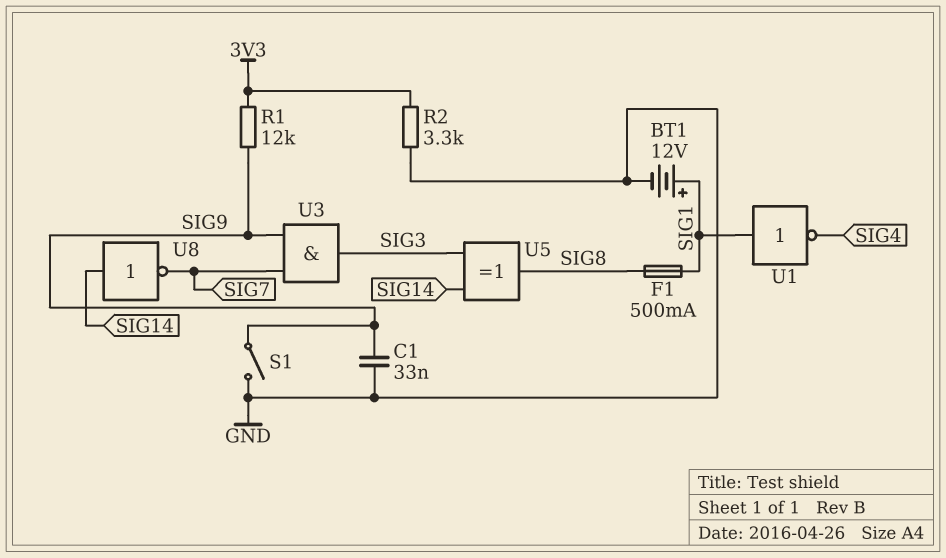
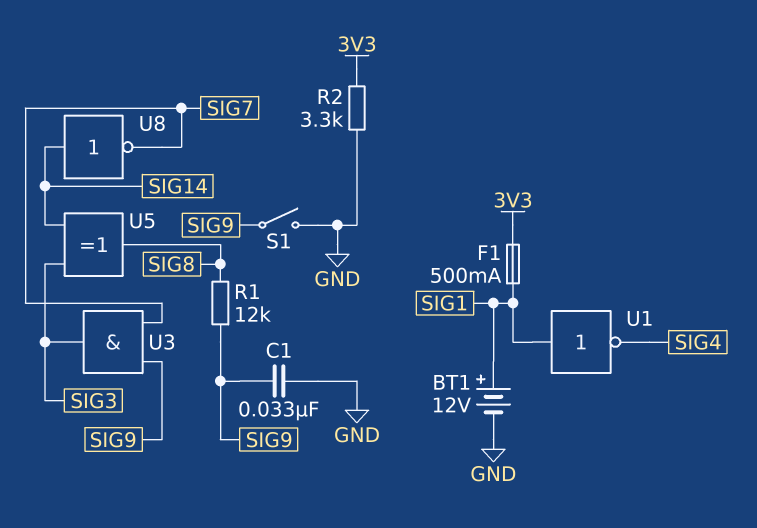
F1: 500mA (SIG1, SIG8) -> 500mA (3V3, SIG1)
R1: 12k (3V3, SIG9) -> 12k (SIG8, SIG9)

